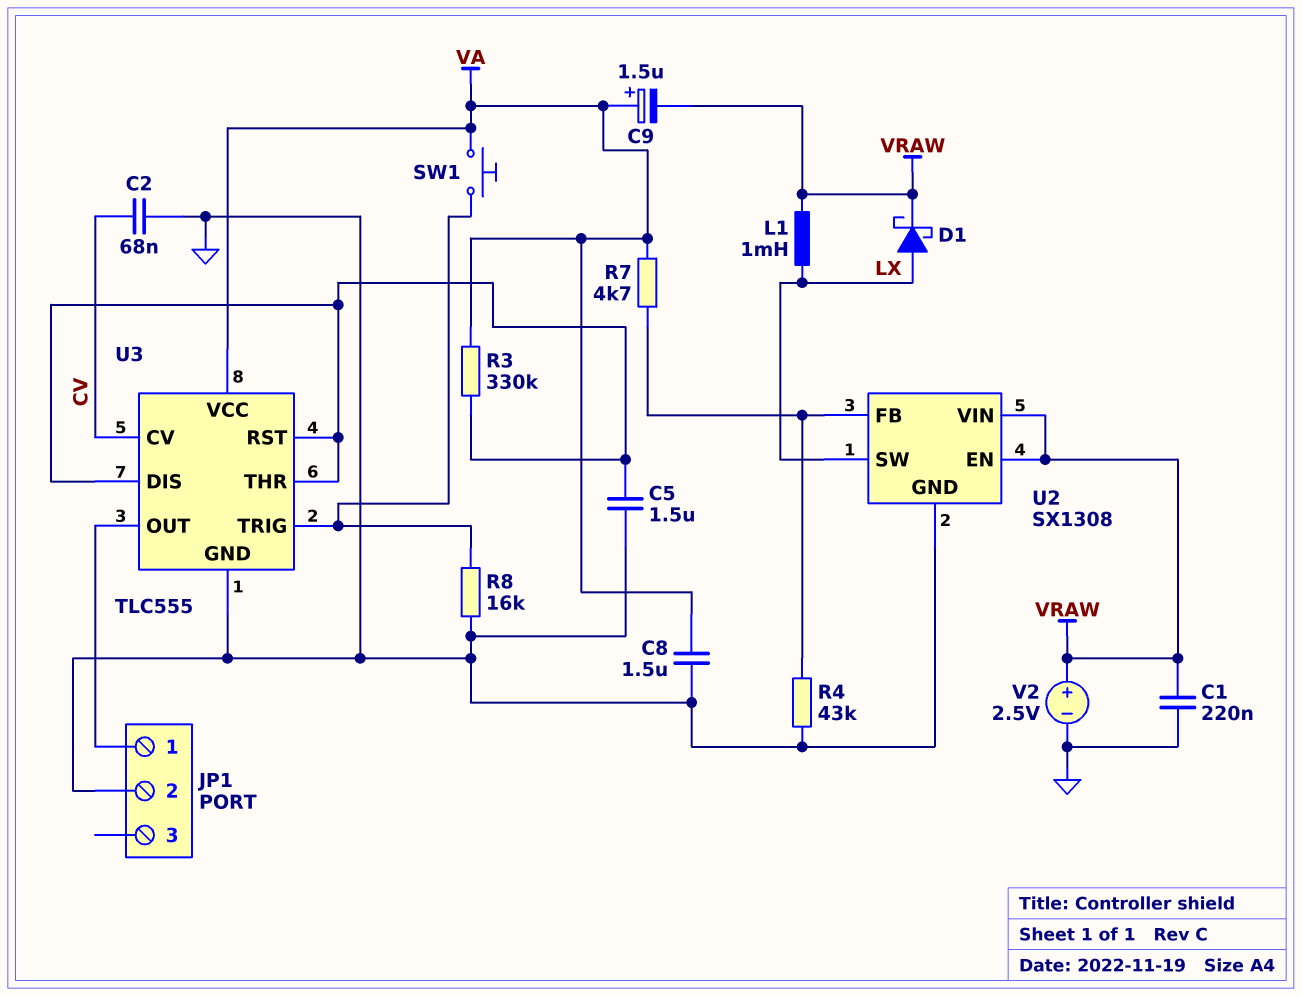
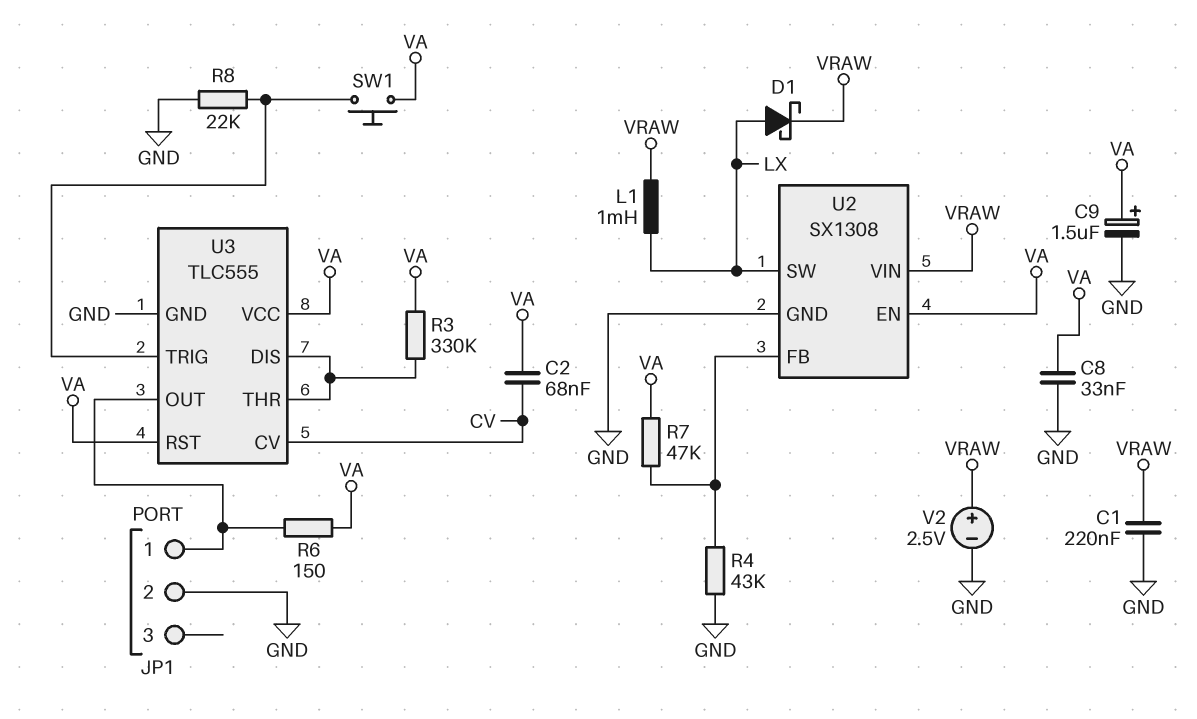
C2: 68nF (CV, GND) -> 68nF (CV, VA)
C5: 1.5uF (GND, U3/DIS) -> none
C8: 1.5uF (GND, VA) -> 33nF (GND, VA)
C9: 1.5uF (plus VA, minus VRAW) -> 1.5uF (plus VA, minus GND)
R6: none -> 150 (JP1/1, VA)
R7: 4.7k (U2/FB, VA) -> 47k (U2/FB, VA)
R8: 16k (GND, U3/TRIG) -> 22k (GND, U3/TRIG)
U2 pin EN: VRAW -> VA
U3 pin RST: U3/DIS -> VA

